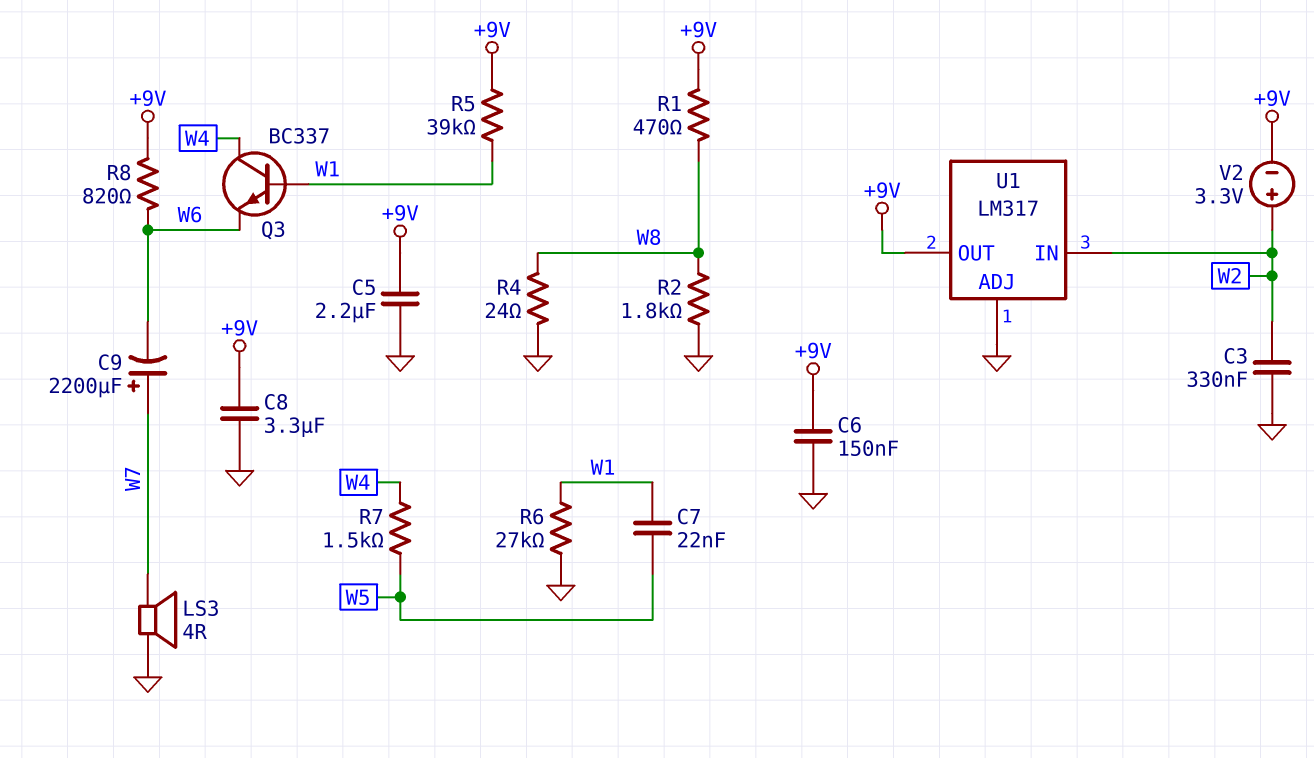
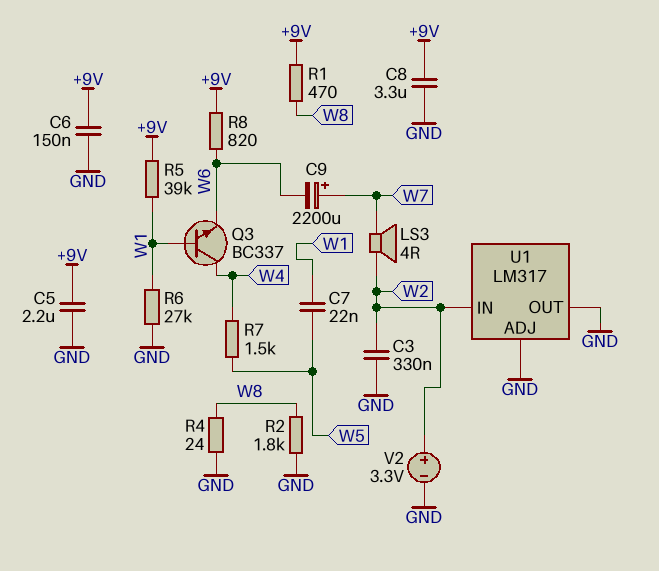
LS3: speaker 4R (GND, W7) -> speaker 4R (W2, W7)
U1 pin OUT: +9V -> GND
V2: 3.3V (plus W2, minus +9V) -> 3.3V (plus W2, minus GND)

